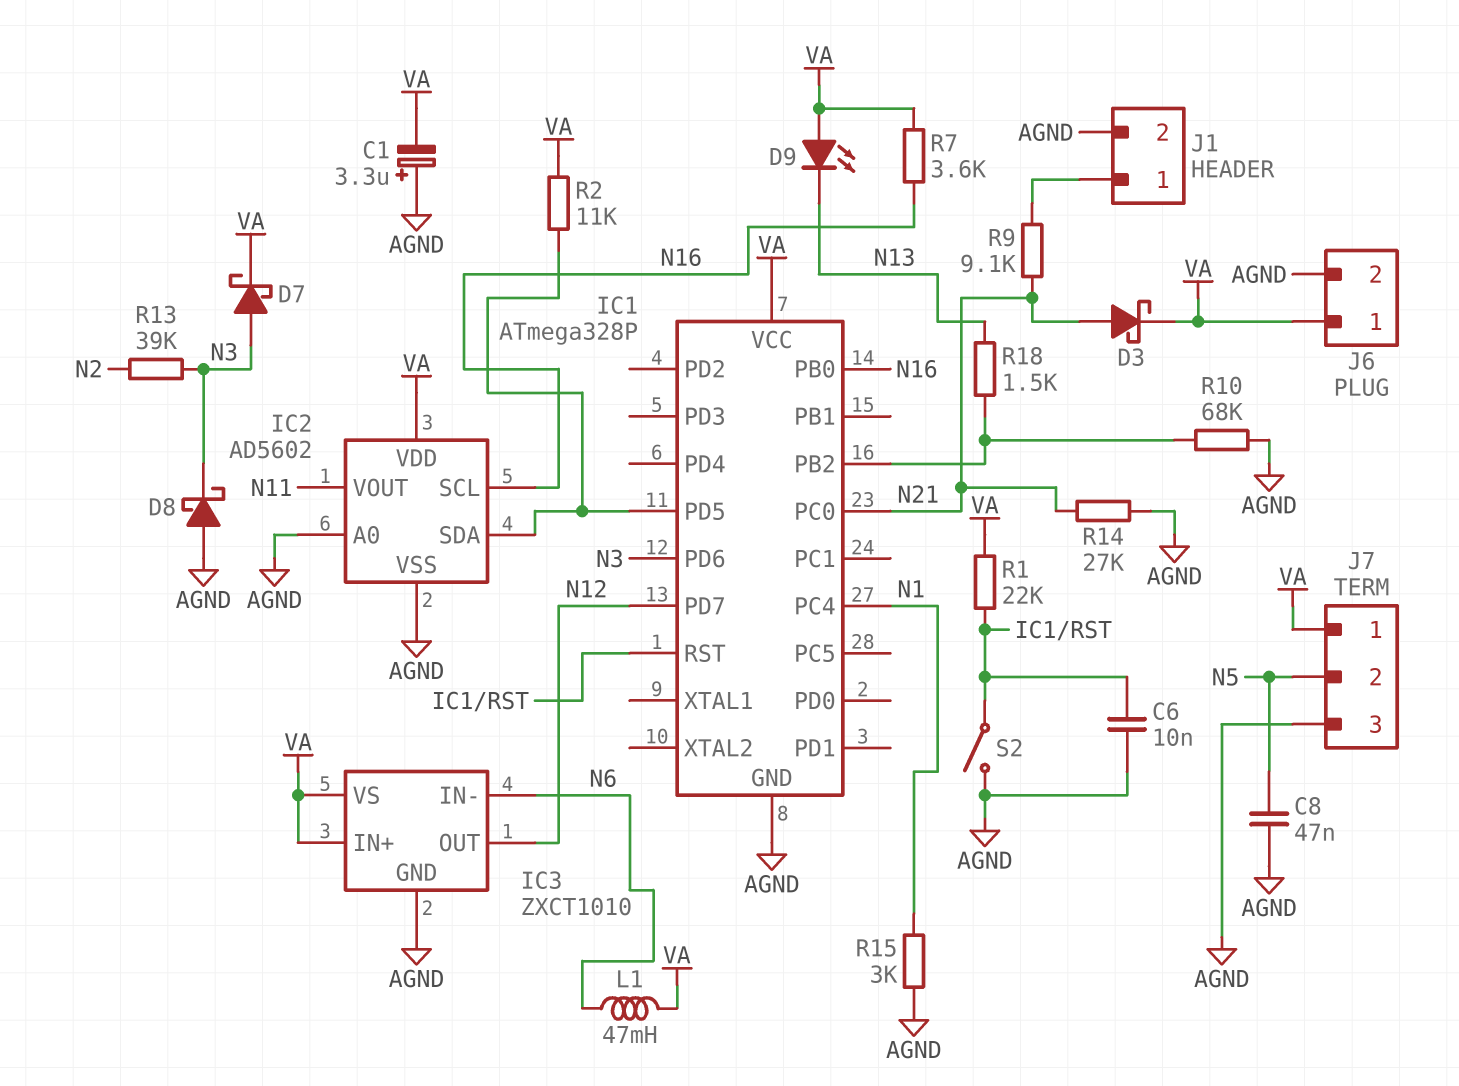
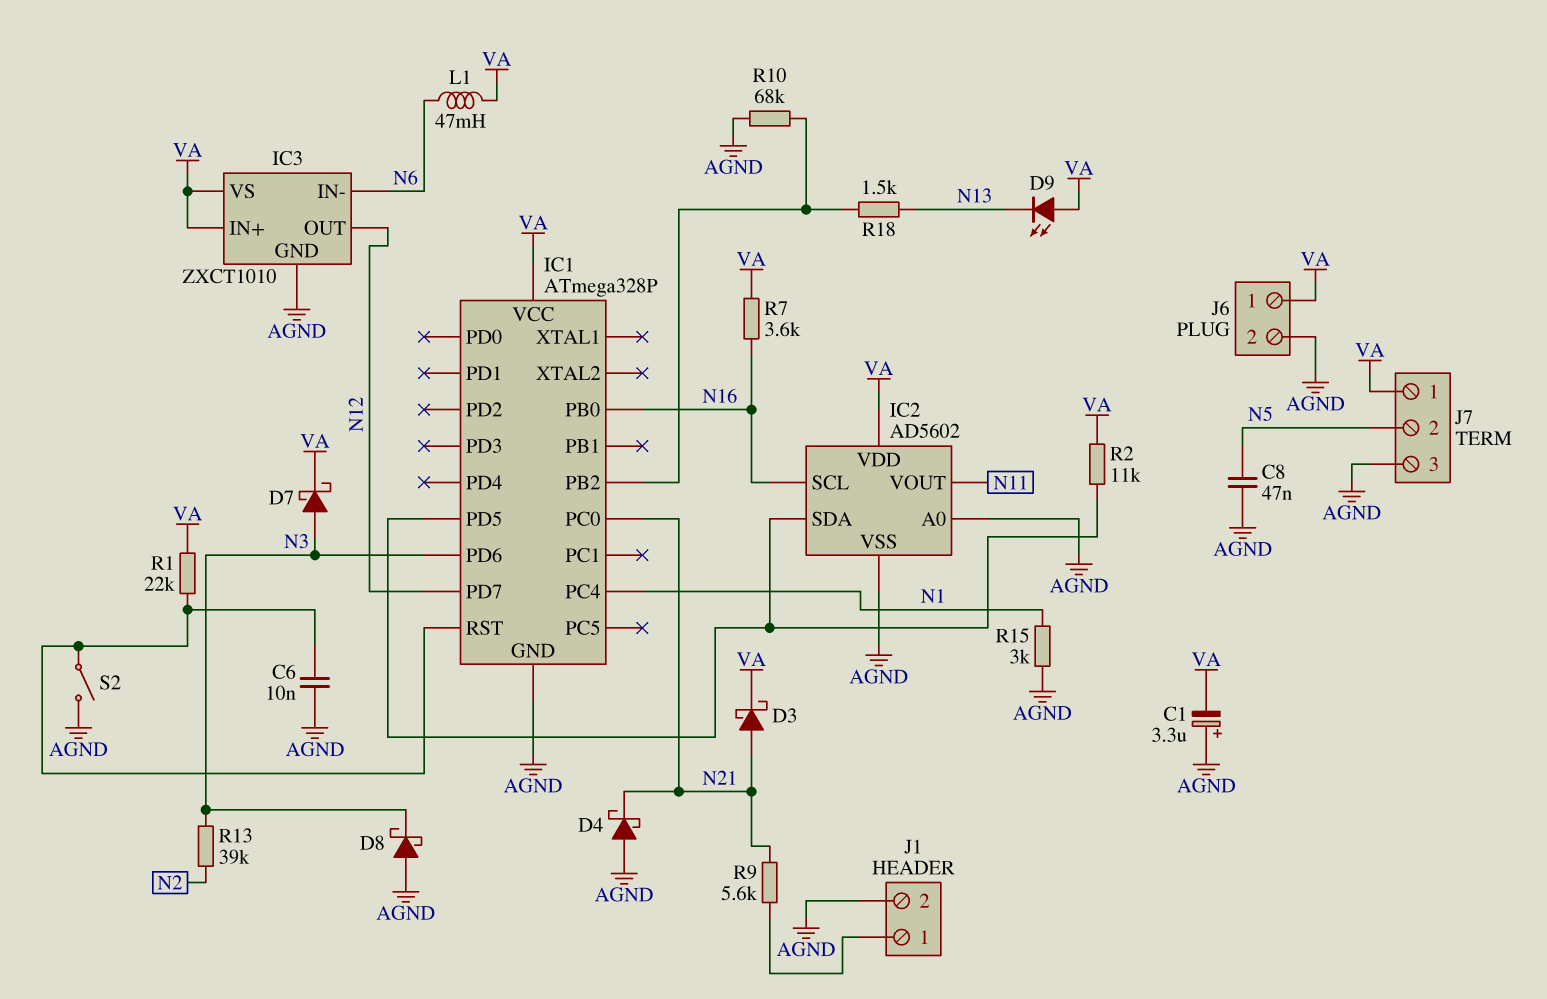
D4: none -> schottky (A AGND, K N21)
R9: 9.1k (J1/1, N21) -> 5.6k (J1/1, N21)
R14: 27k (AGND, N21) -> none

